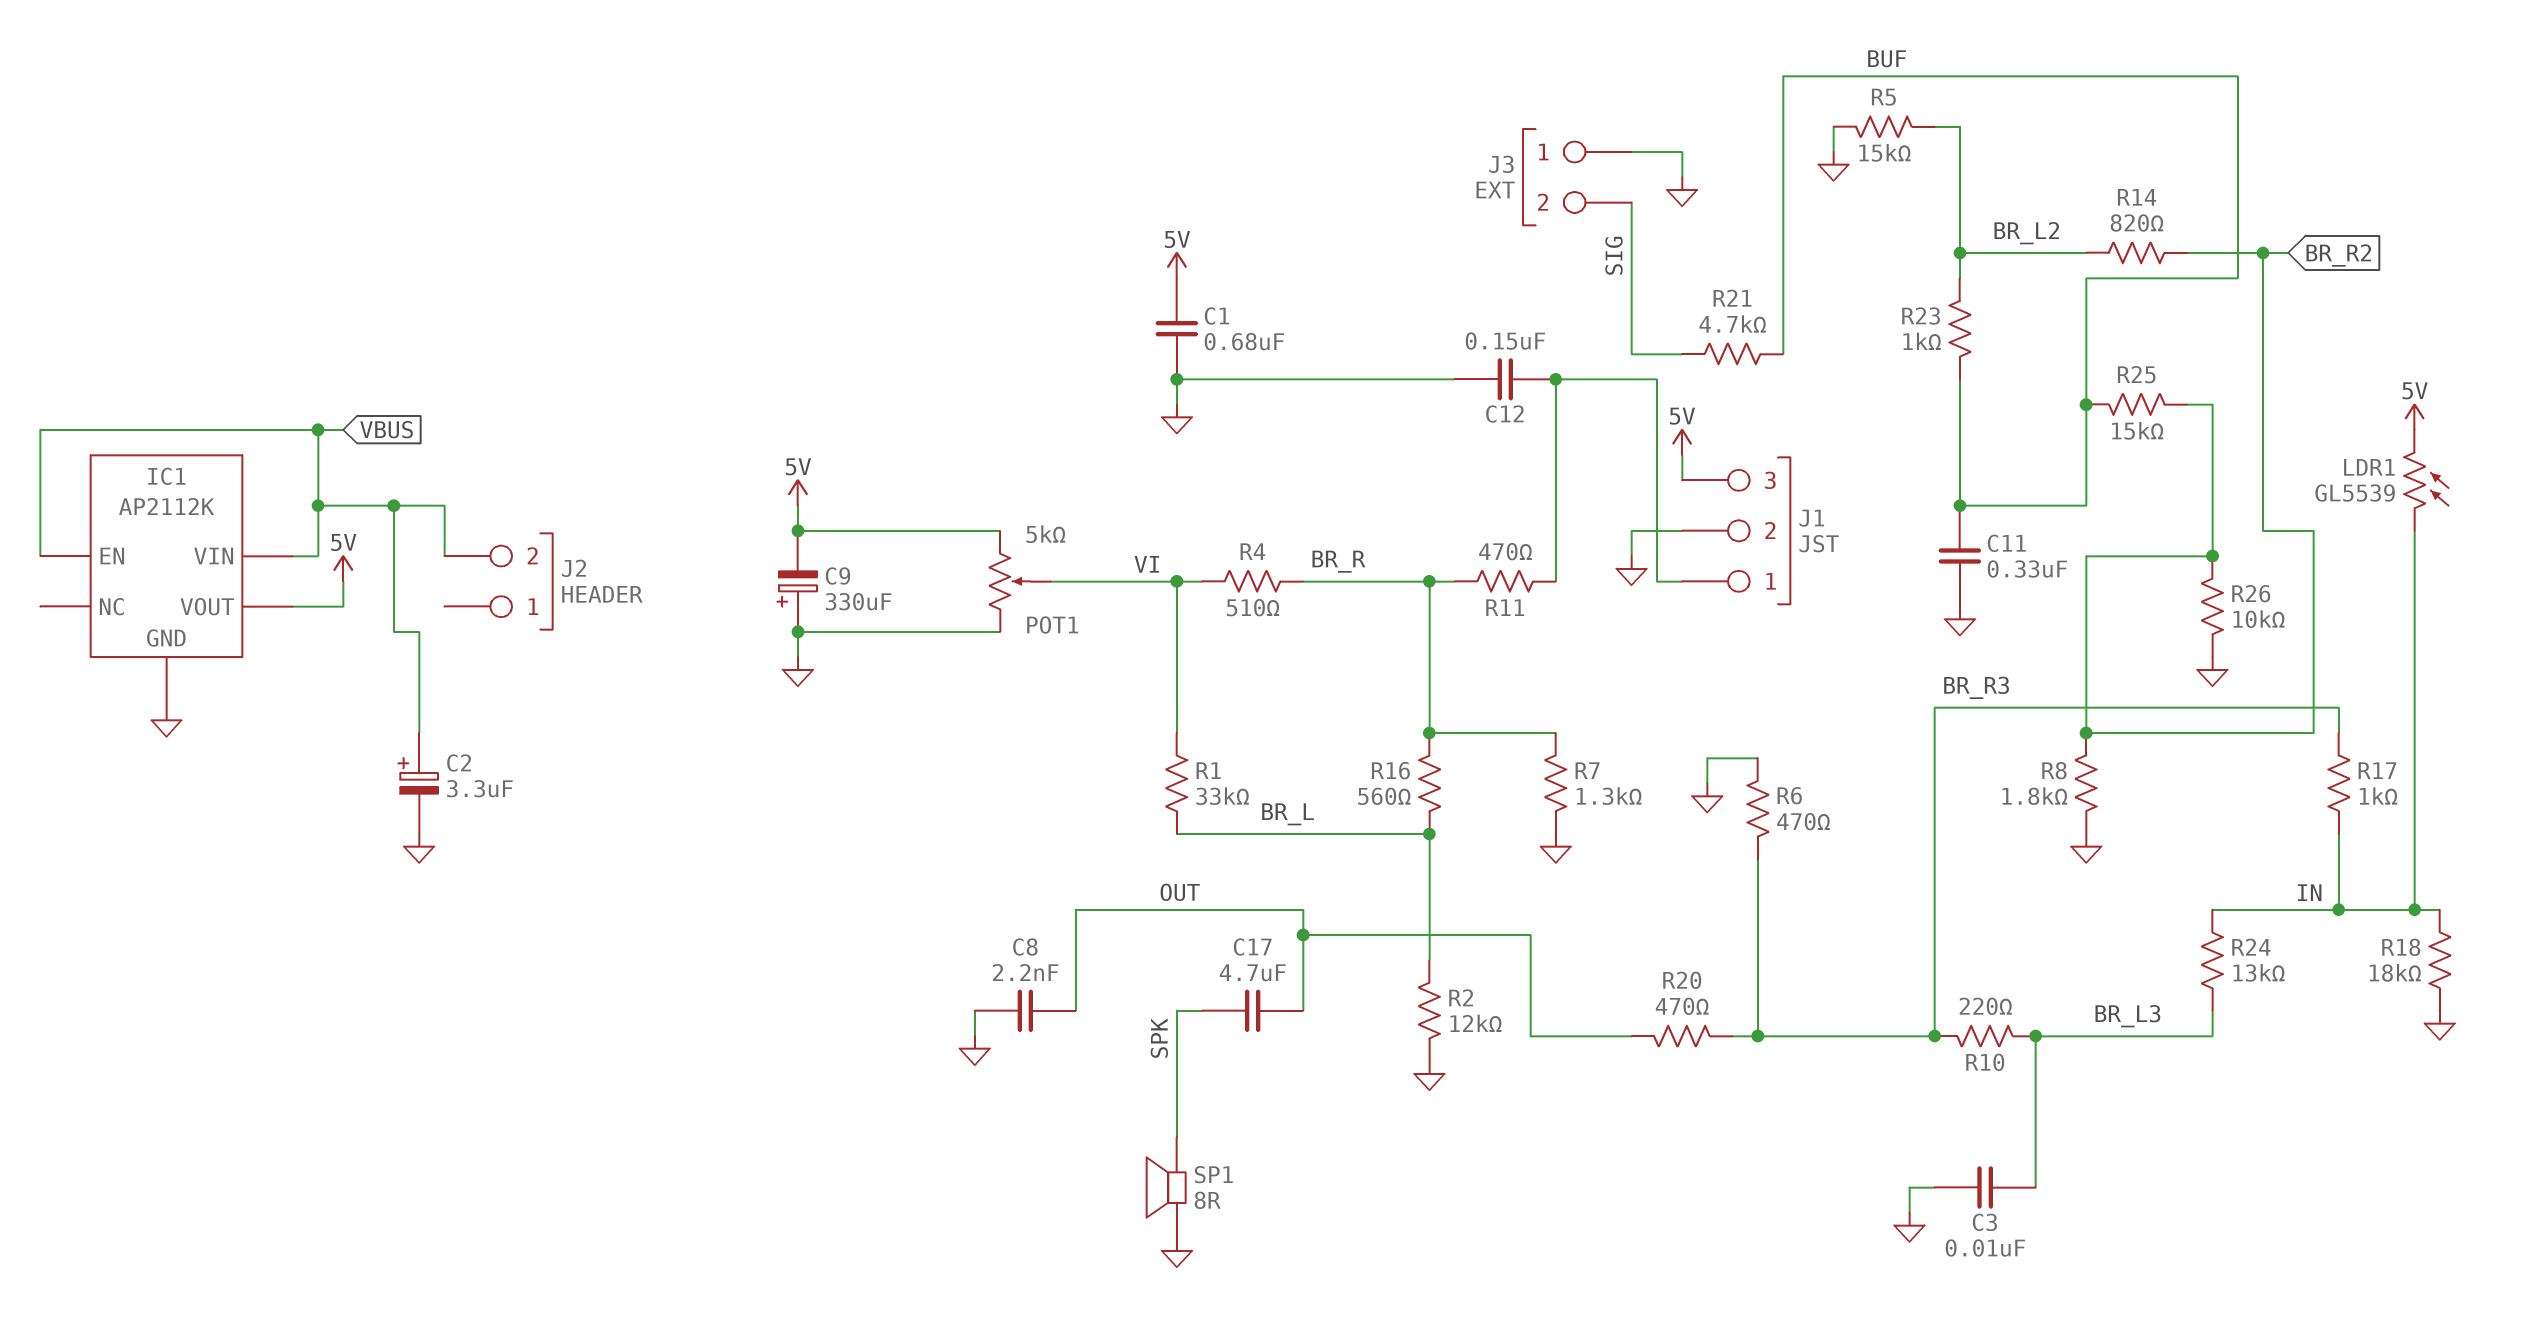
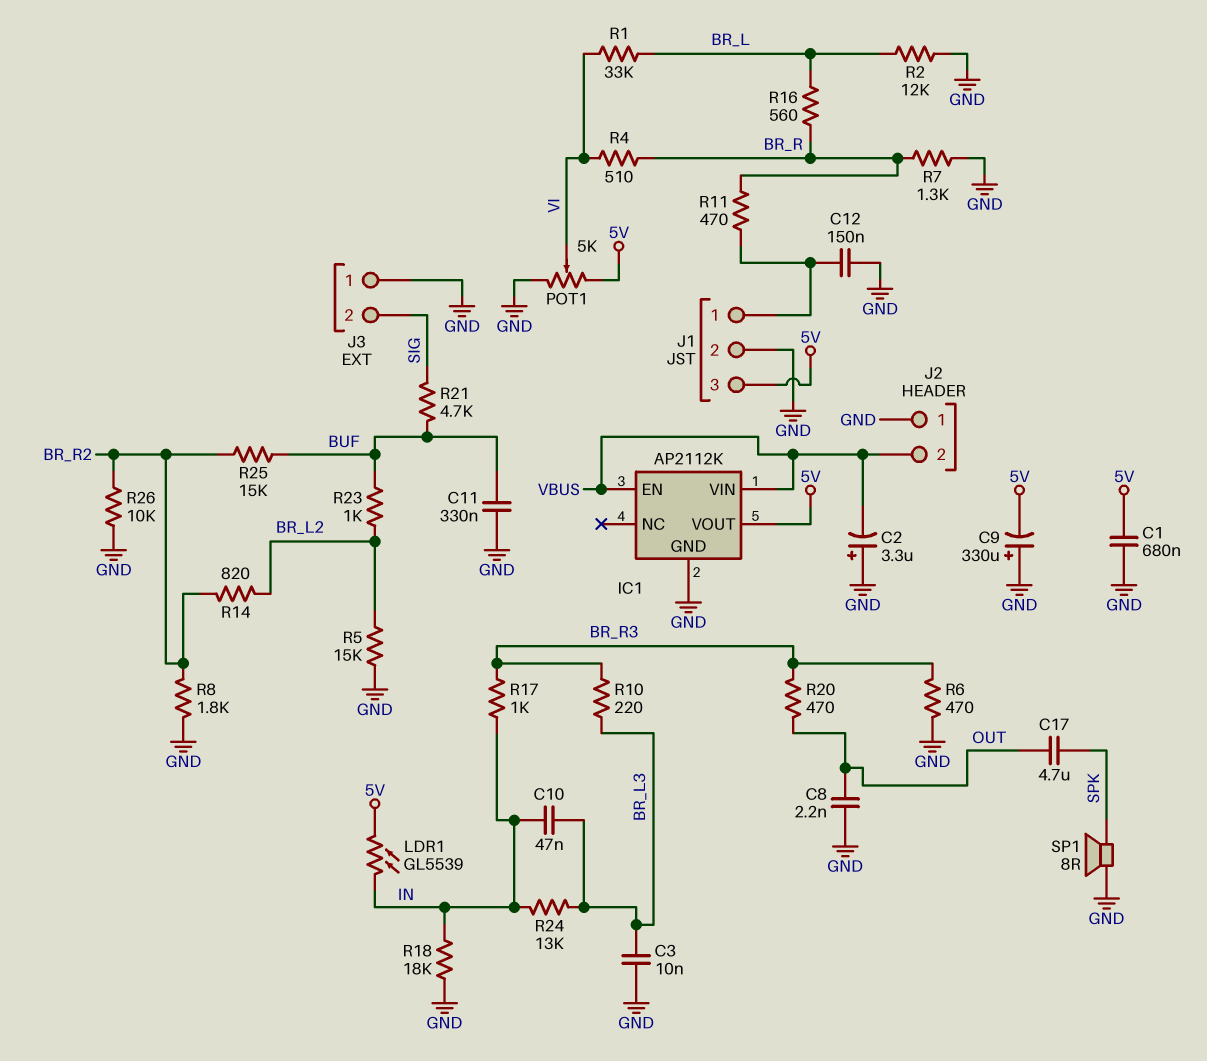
C2: 3.3uF (plus VBUS, minus GND) -> 3.3uF (plus GND, minus VBUS)
C10: none -> 47nF (BR_L3, IN)
J2 pin 1: none -> GND

